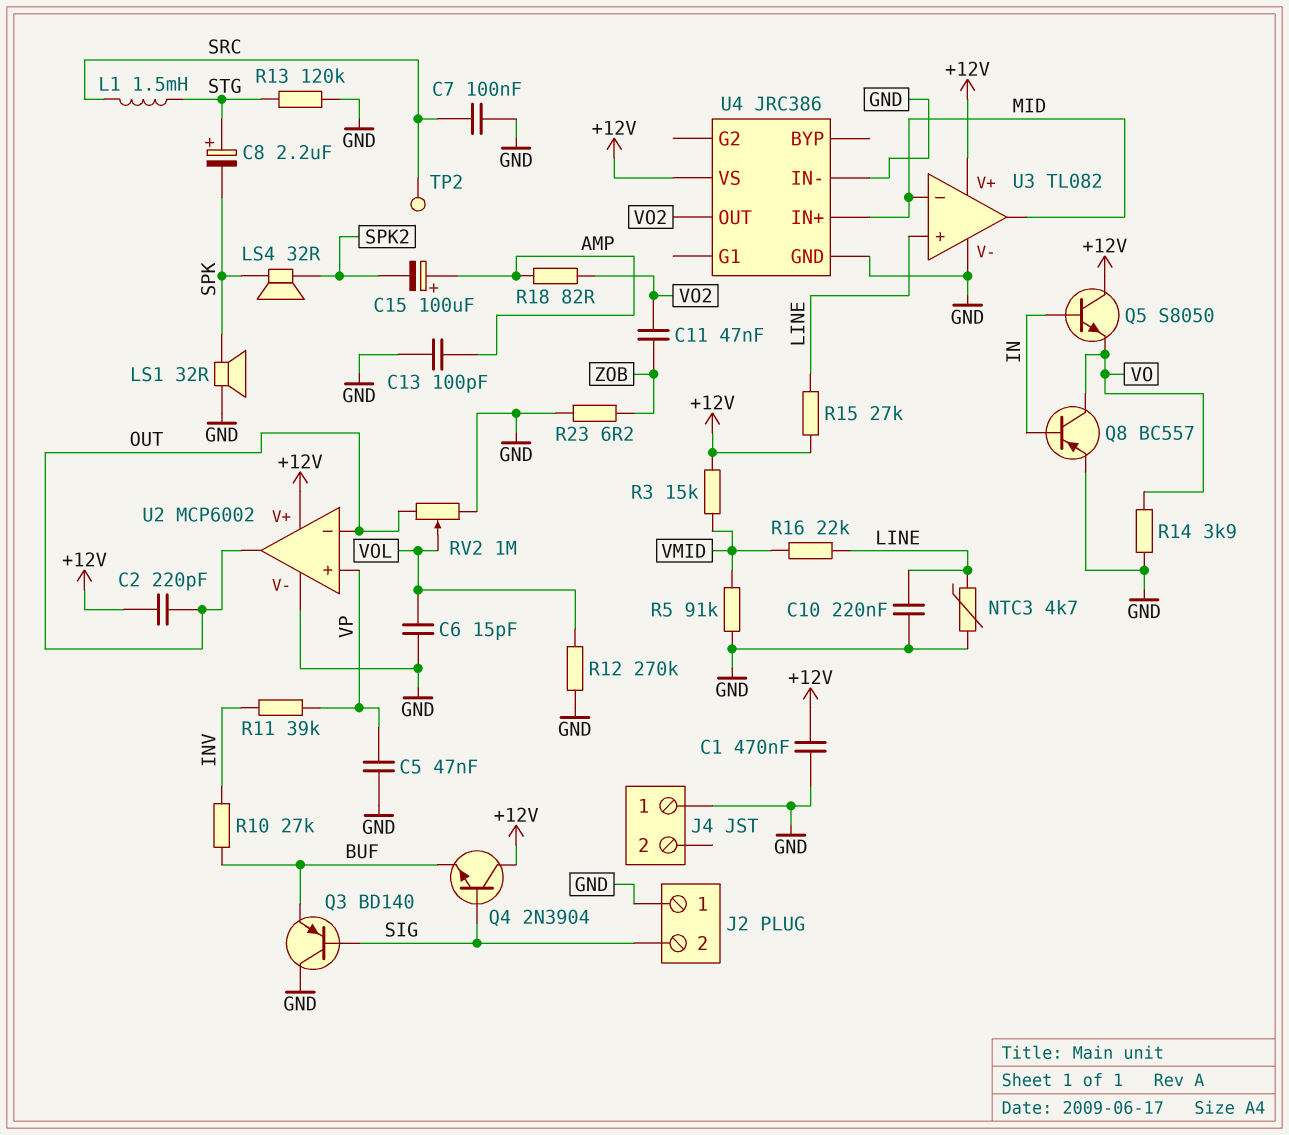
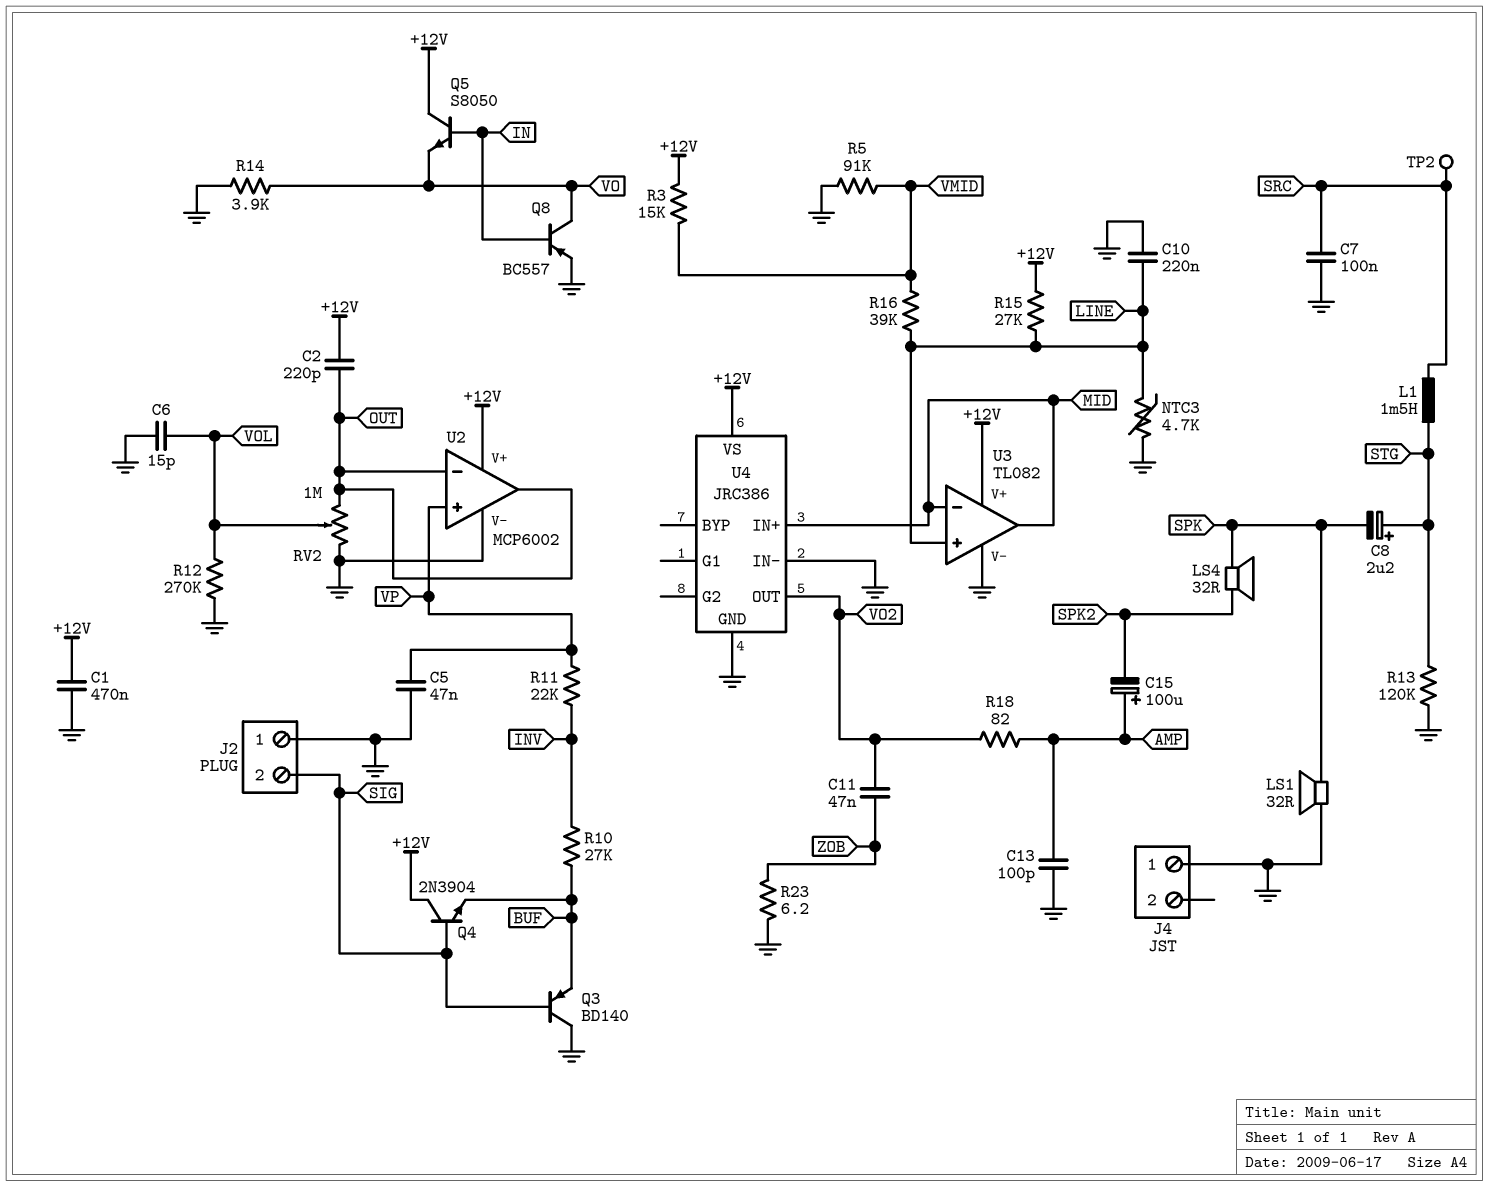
R11: 39k (INV, VP) -> 22k (INV, VP)
R16: 22k (LINE, VMID) -> 39k (LINE, VMID)

